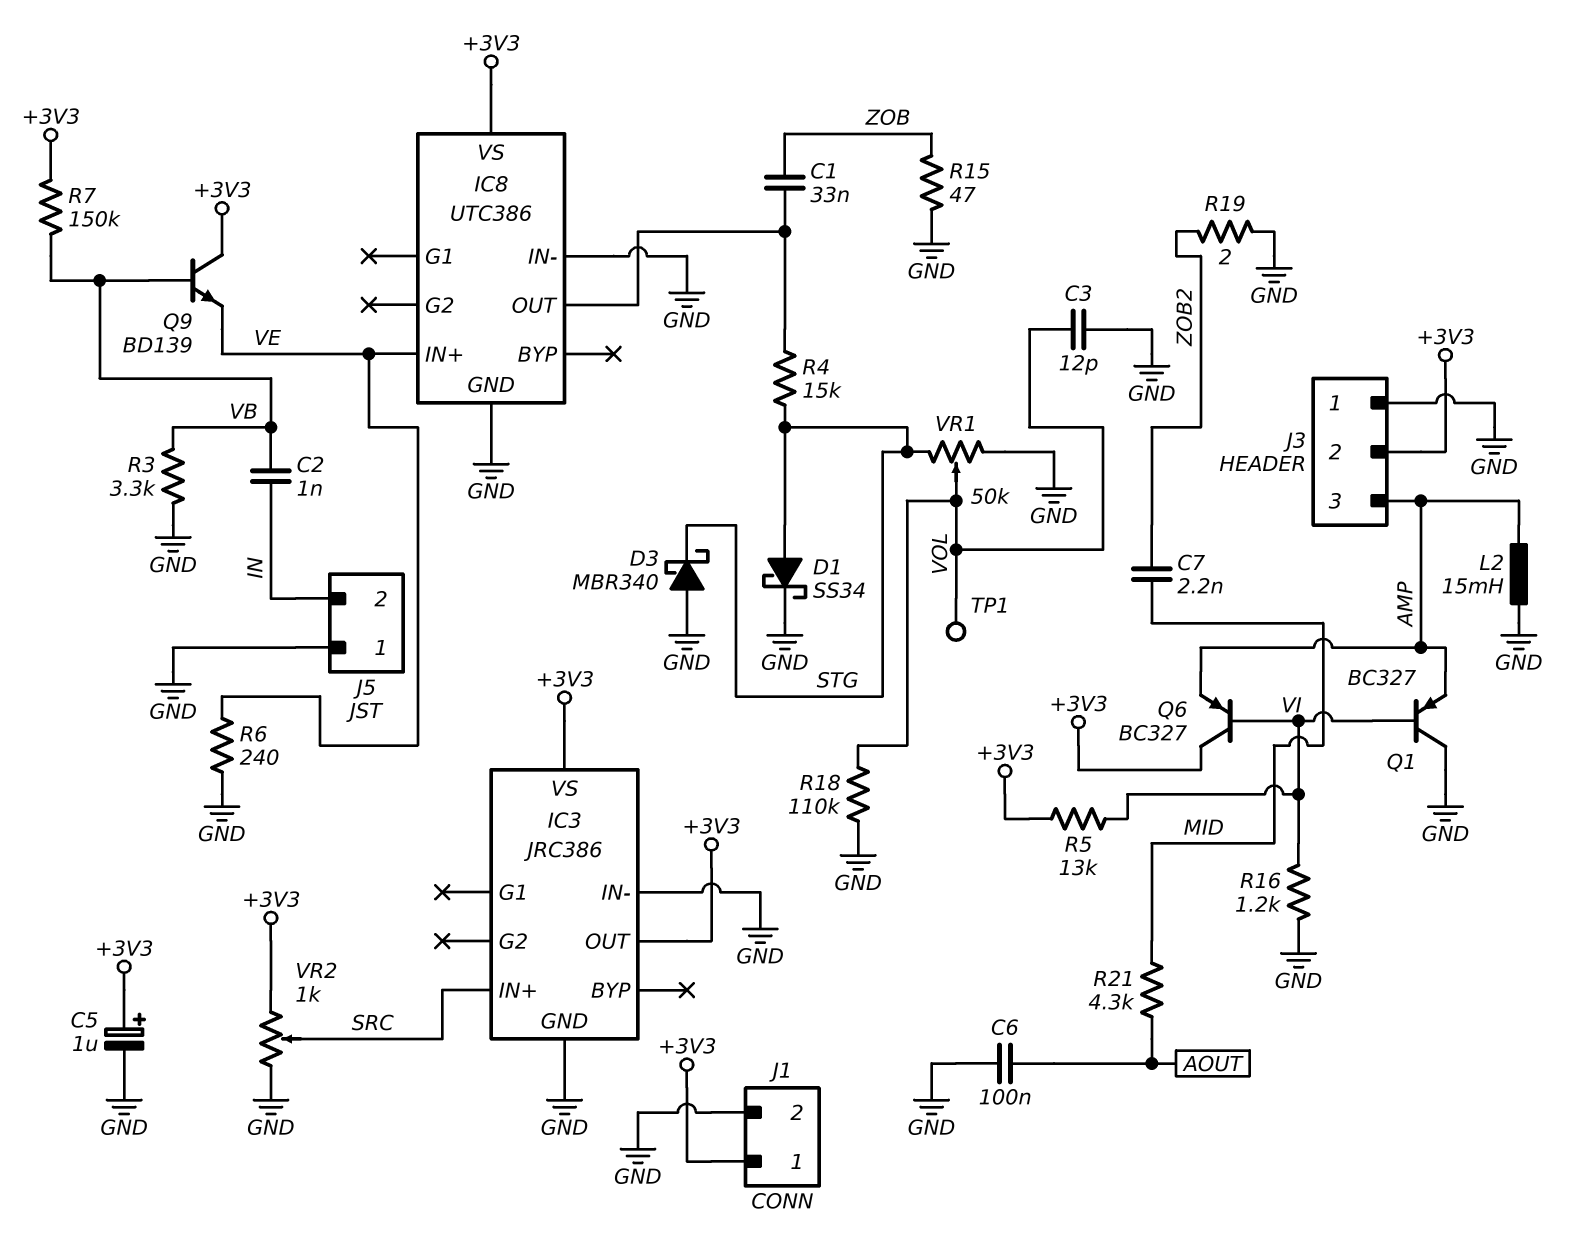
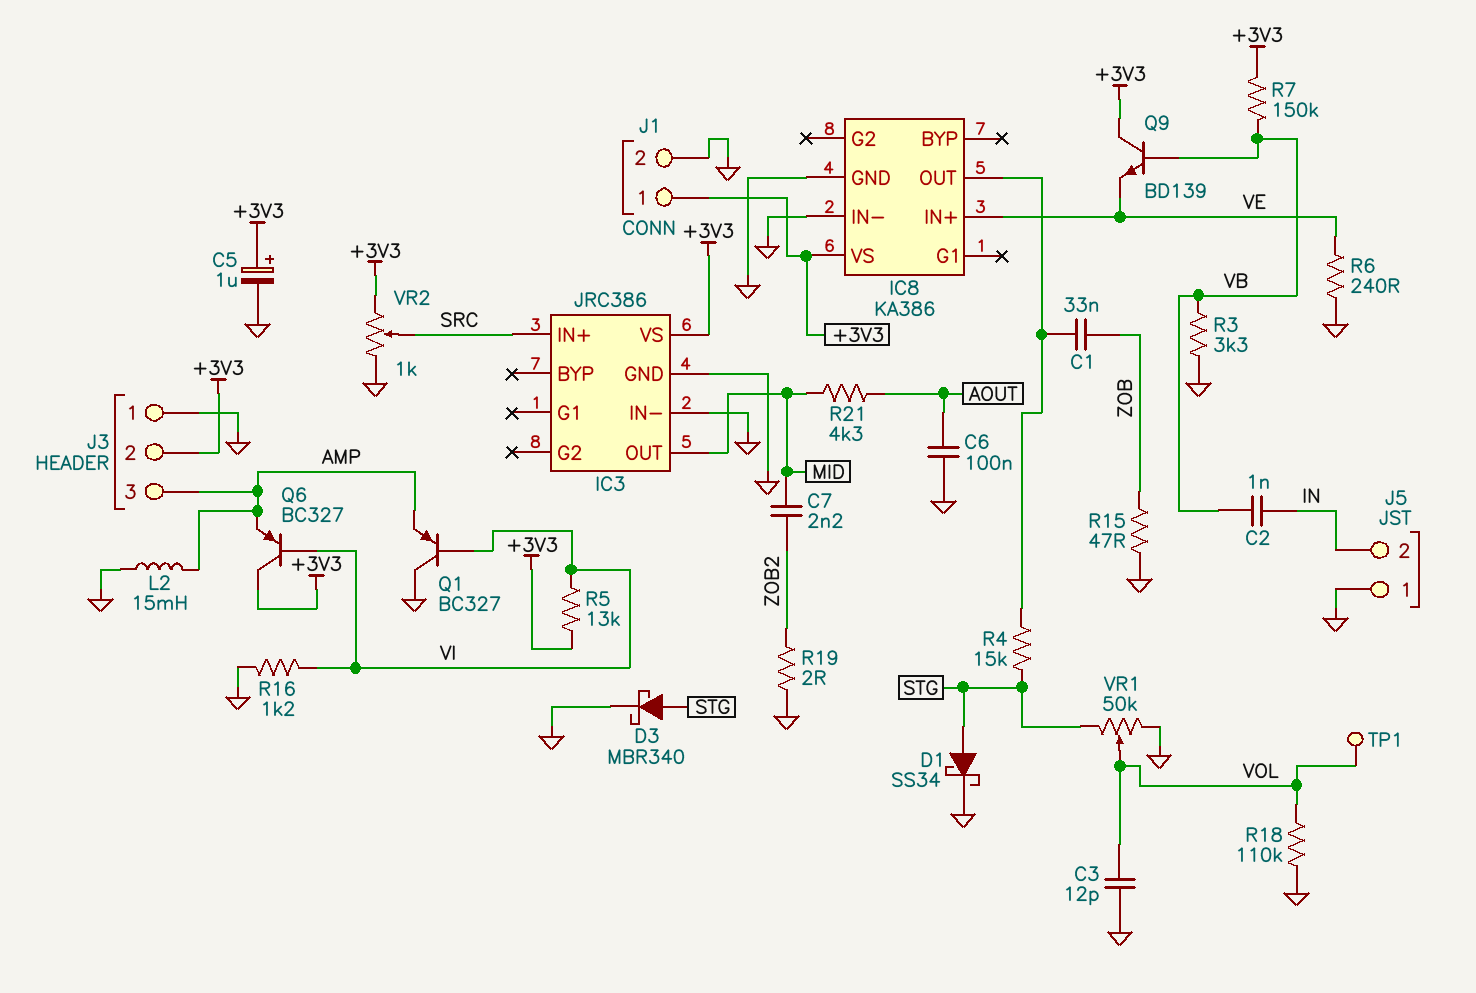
D3: schottky MBR340 (A GND, K STG) -> schottky MBR340 (A STG, K GND)
IC3 pin OUT: +3V3 -> MID
IC8: UTC386 -> KA386

